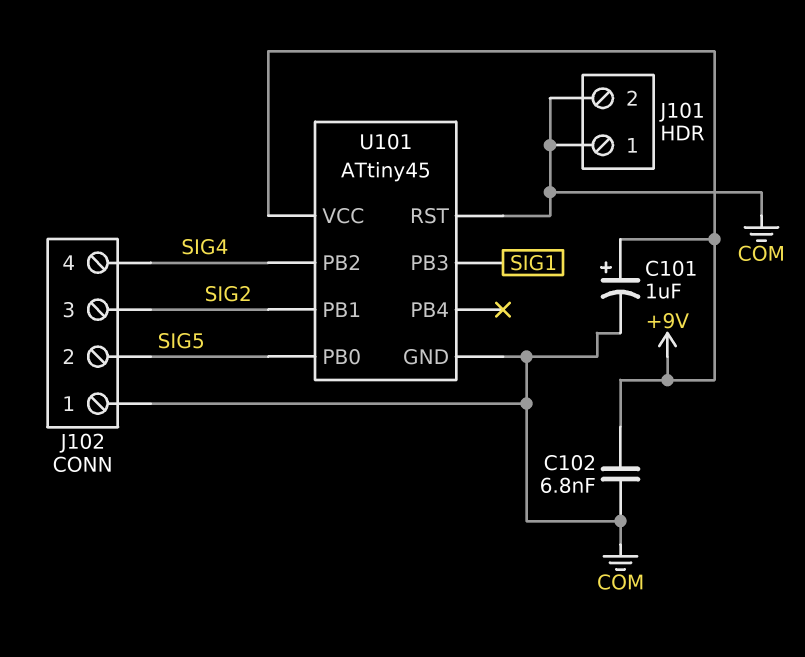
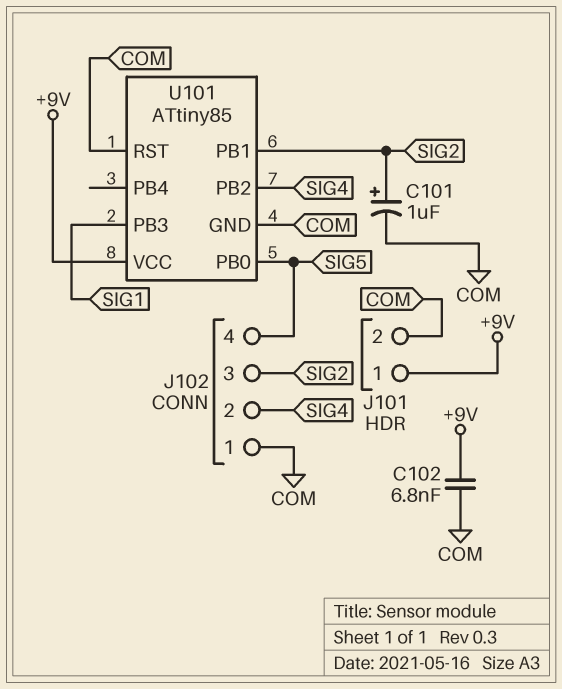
C101: 1uF (plus +9V, minus COM) -> 1uF (plus SIG2, minus COM)
J101 pin 1: COM -> +9V
J102 pin 2: SIG5 -> SIG4
J102 pin 4: SIG4 -> SIG5
U101: ATtiny45 -> ATtiny85

